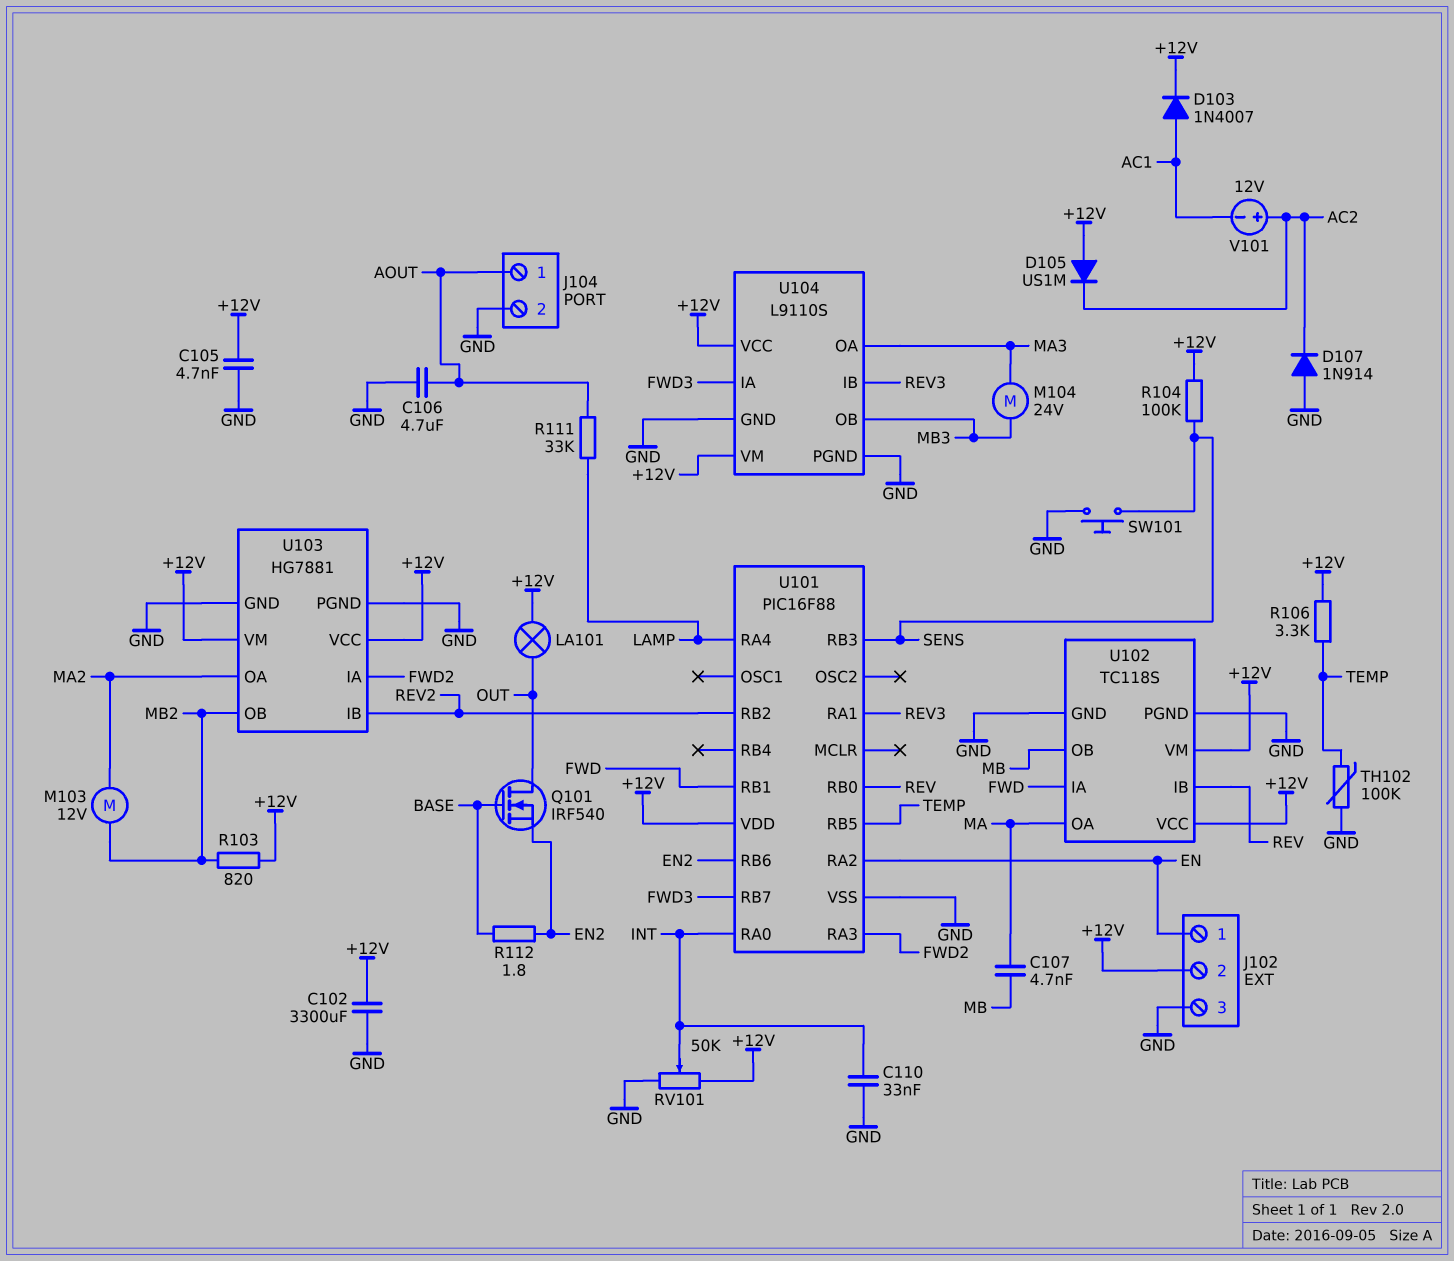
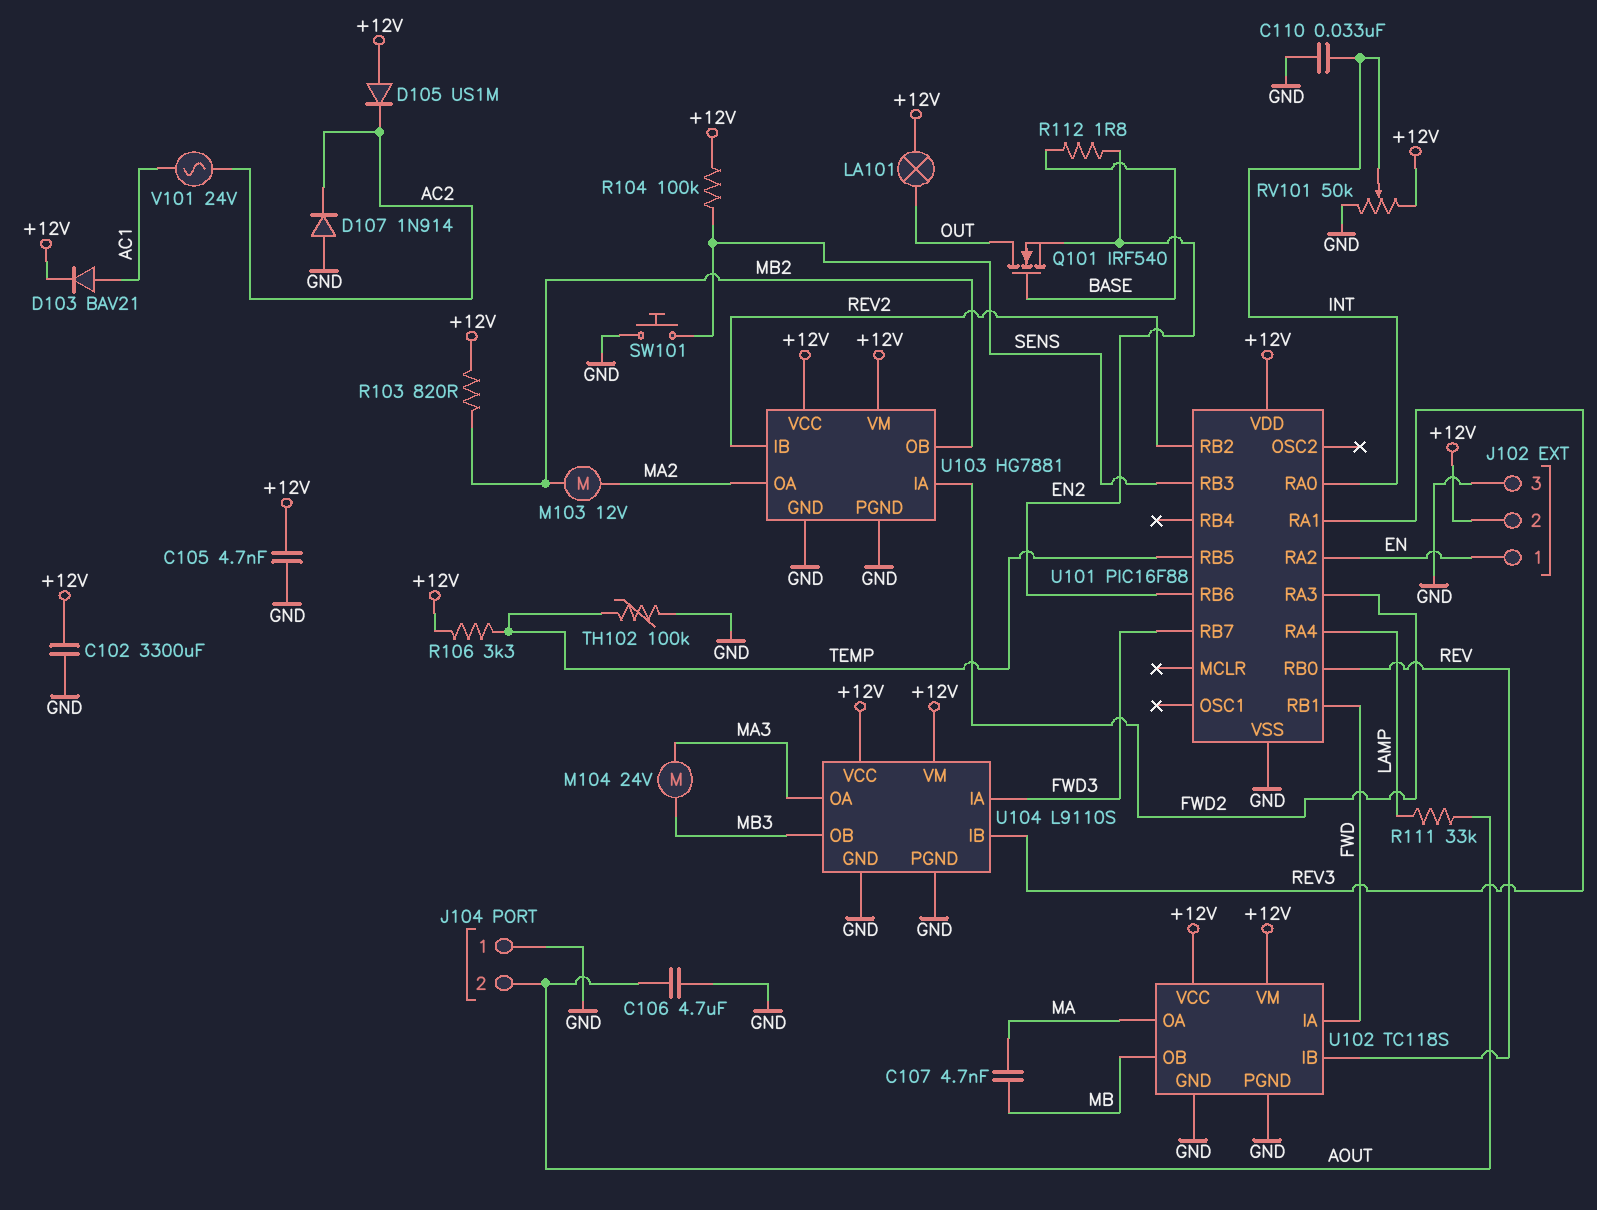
D103: diode 1N4007 (A AC1, K +12V) -> diode BAV21 (A AC1, K +12V)
J104 pin 1: AOUT -> GND
J104 pin 2: GND -> AOUT
V101: 12V (plus AC2, minus AC1) -> AC 24V (AC1, AC2)

